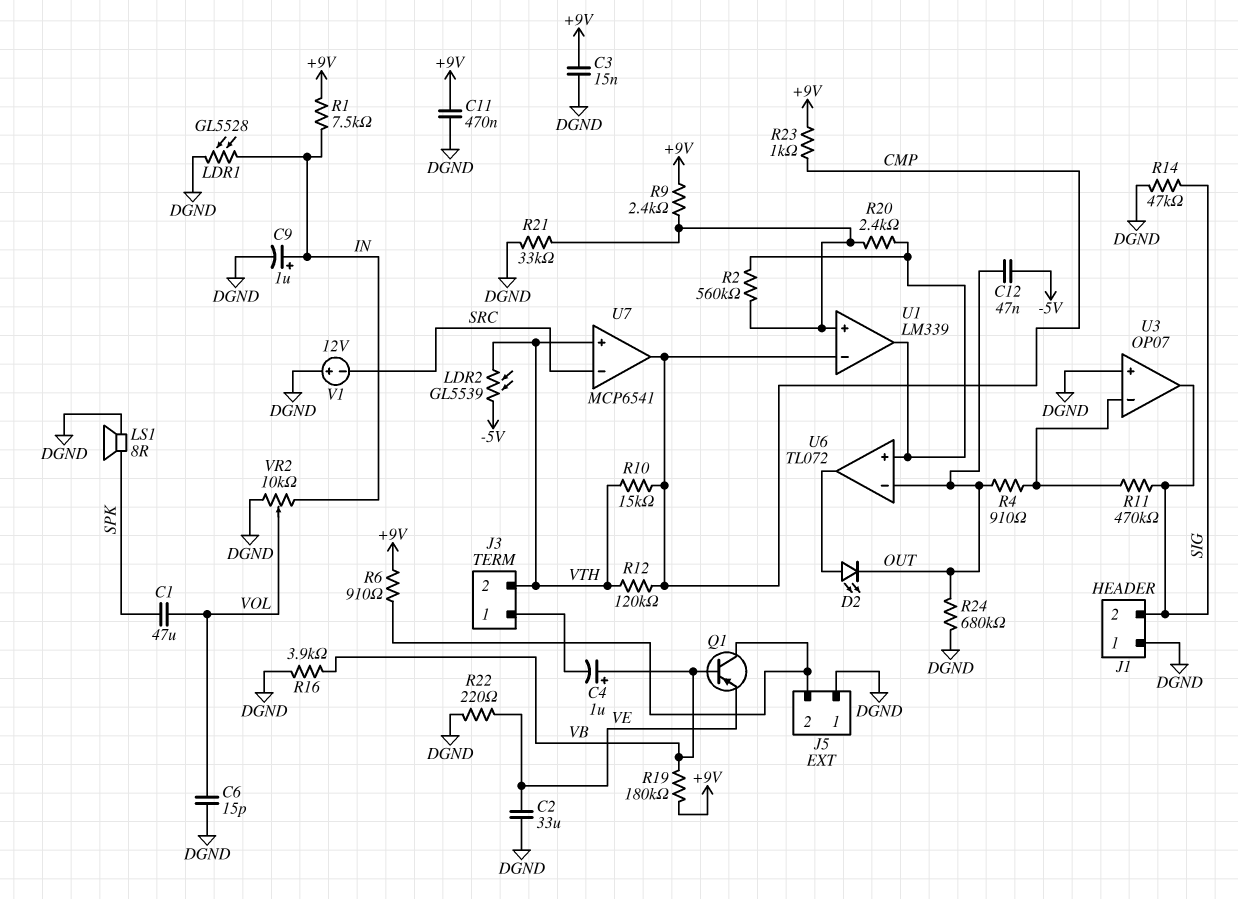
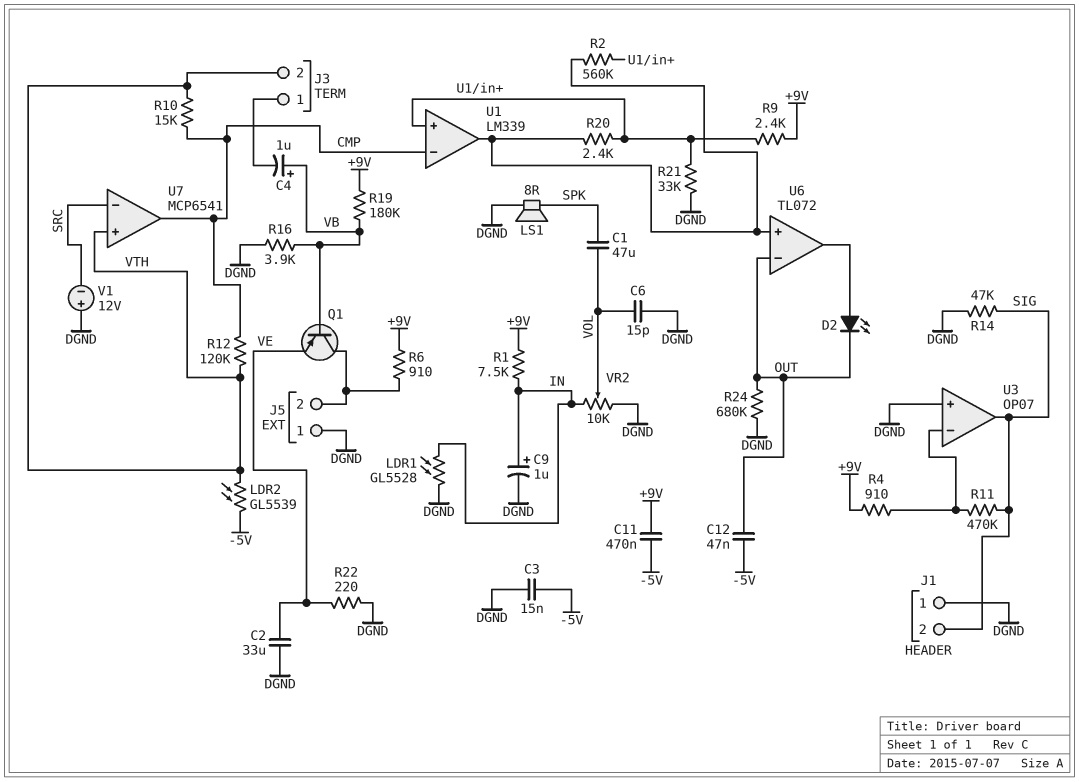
C3: 15nF (+9V, DGND) -> 15nF (-5V, DGND)
C11: 470nF (+9V, DGND) -> 470nF (+9V, -5V)
R4: 910 (OUT, U3/in-) -> 910 (+9V, U3/in-)
R23: 1k (+9V, CMP) -> none

